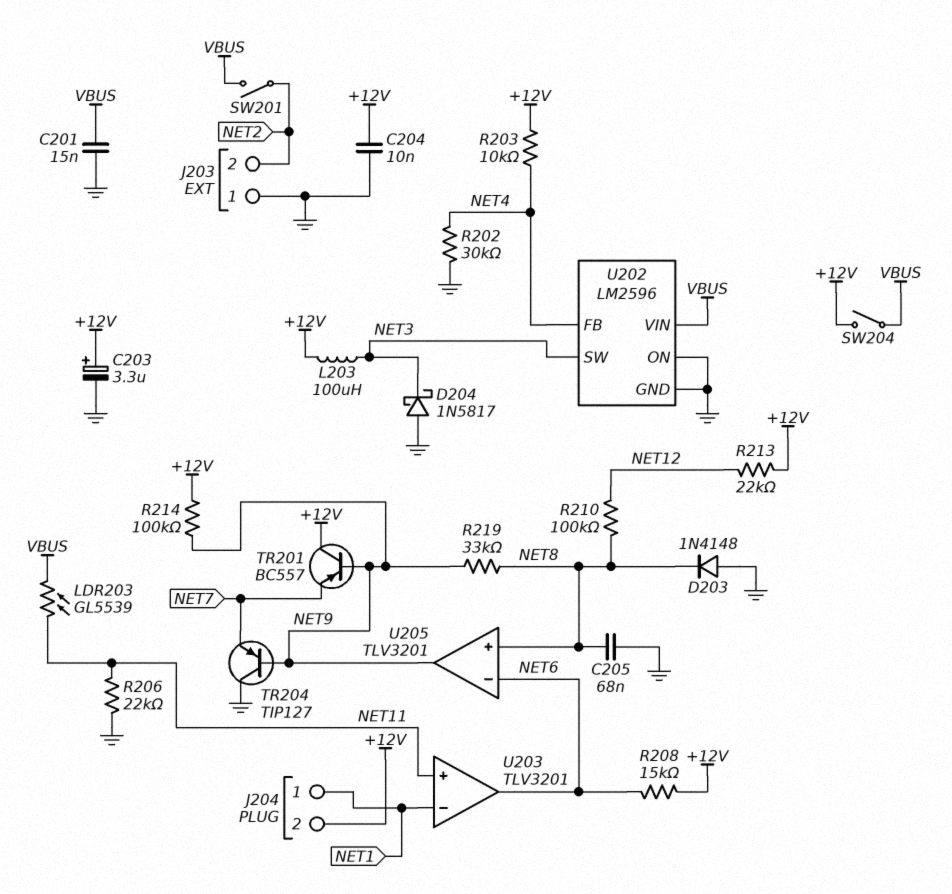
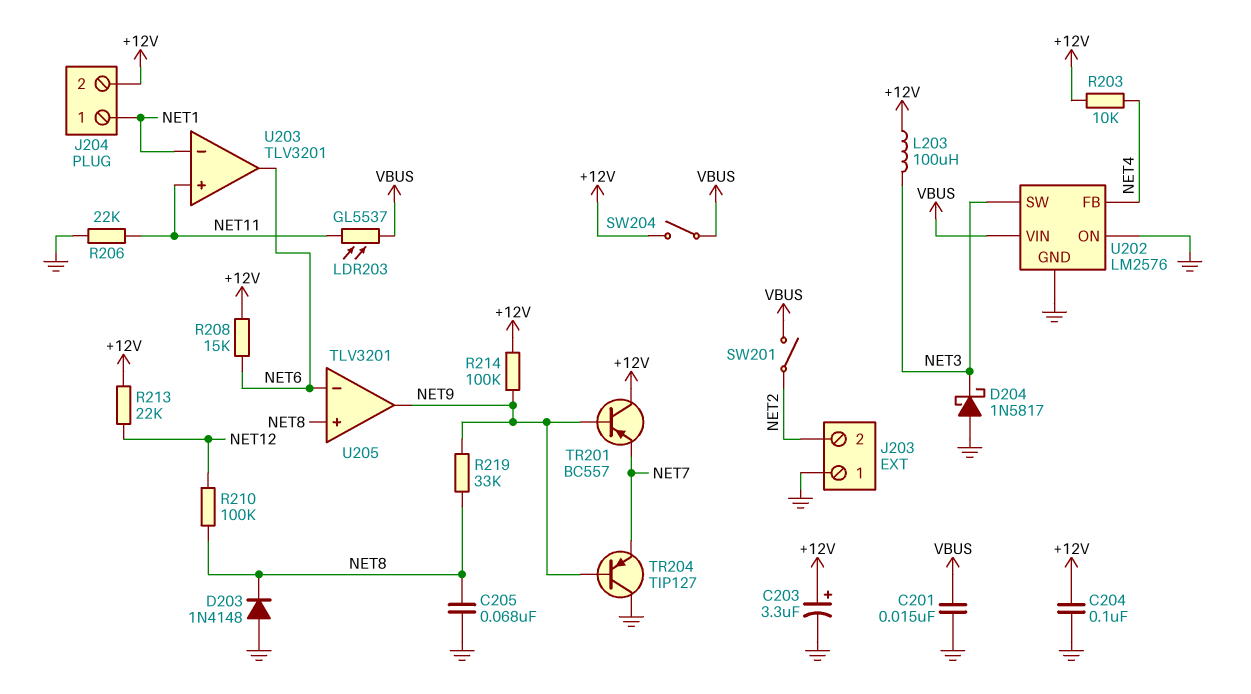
C204: 10nF (+12V, GND) -> 100nF (+12V, GND)
LDR203: GL5539 (NET11, VBUS) -> GL5537 (NET11, VBUS)
R202: 30k (GND, NET4) -> none
U202: LM2596 -> LM2576

